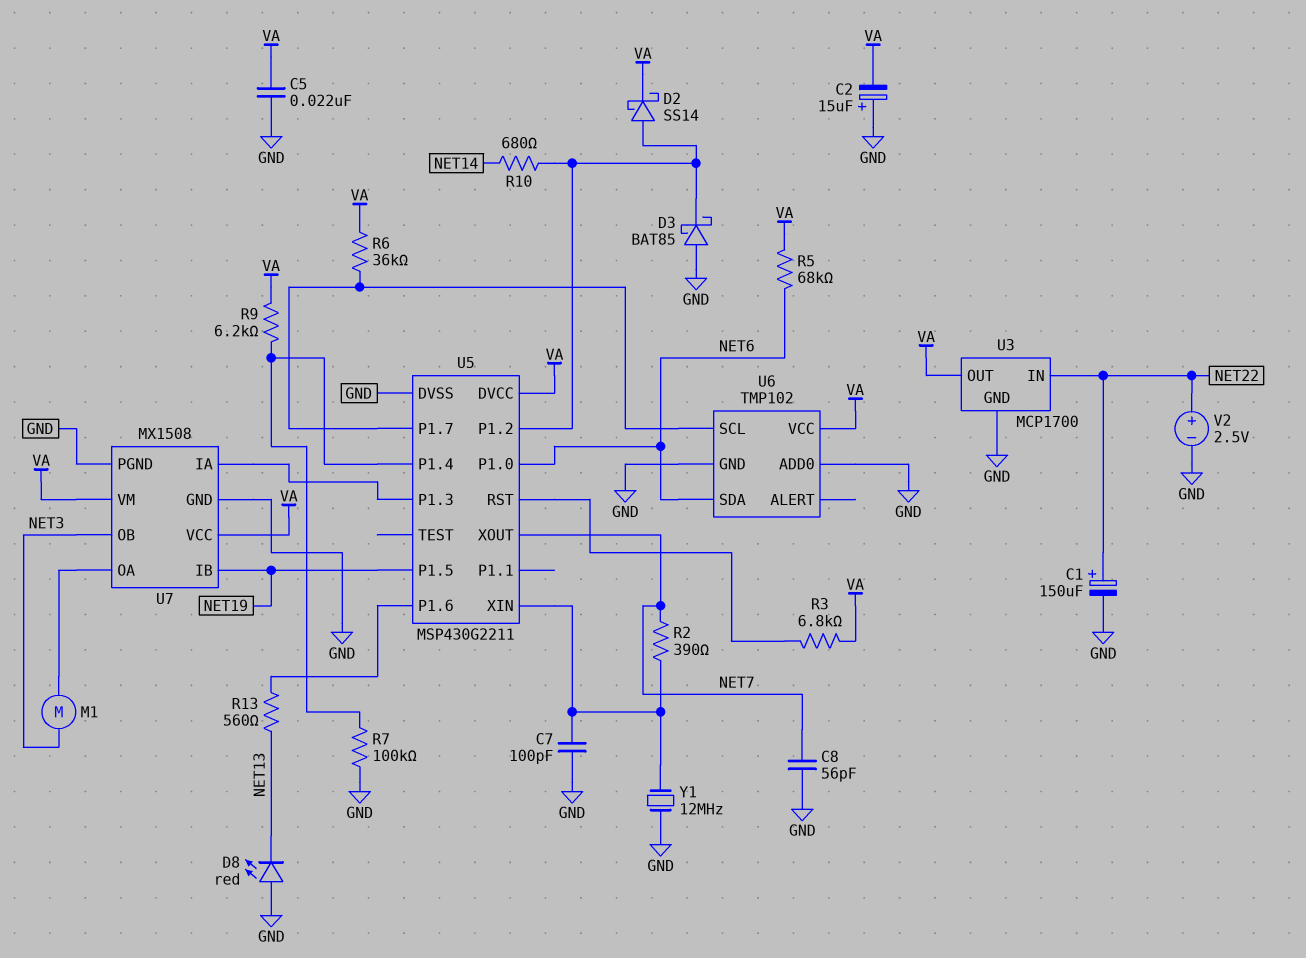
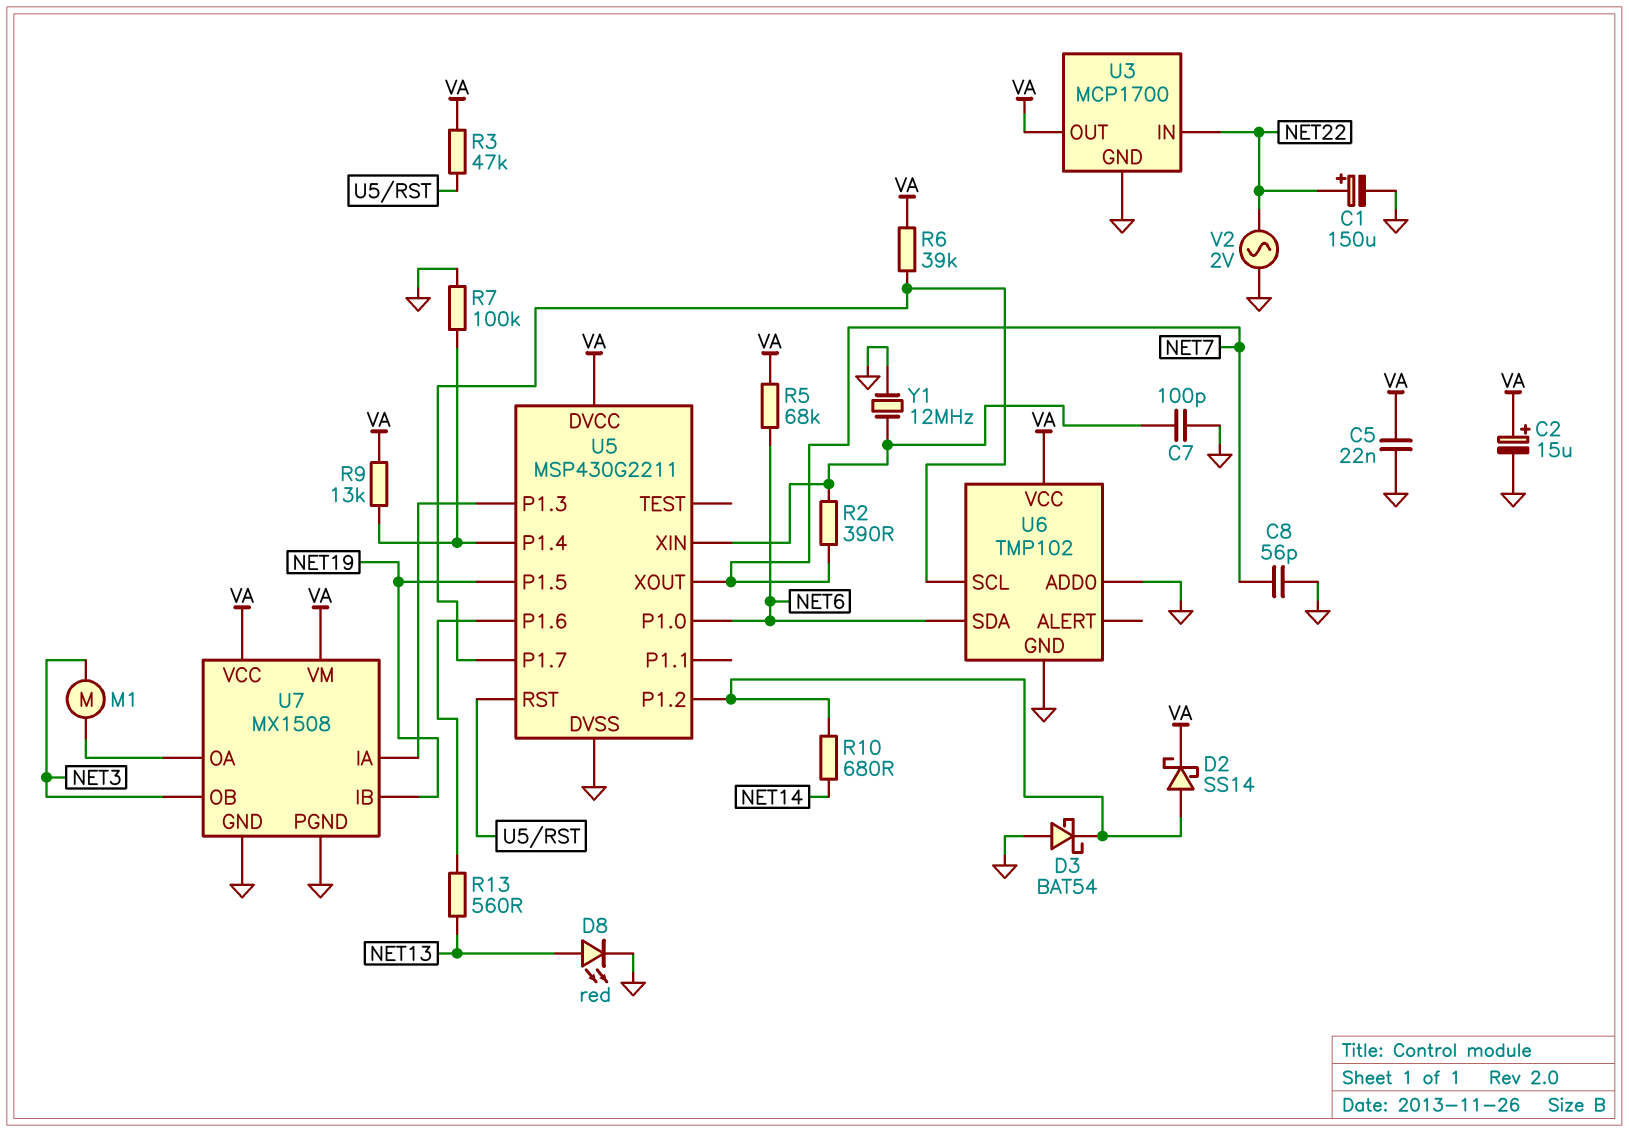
C2: 15uF (plus GND, minus VA) -> 15uF (plus VA, minus GND)
D3: schottky BAT85 (A GND, K U5/P1.2) -> schottky BAT54 (A GND, K U5/P1.2)
D8: LED red (A GND, K NET13) -> LED red (A NET13, K GND)
R3: 6.8k (U5/RST, VA) -> 47k (U5/RST, VA)
R6: 36k (U5/P1.7, VA) -> 39k (U5/P1.7, VA)
R9: 6.2k (U5/P1.4, VA) -> 13k (U5/P1.4, VA)
V2: 2.5V (plus NET22, minus GND) -> AC 2V (GND, NET22)

